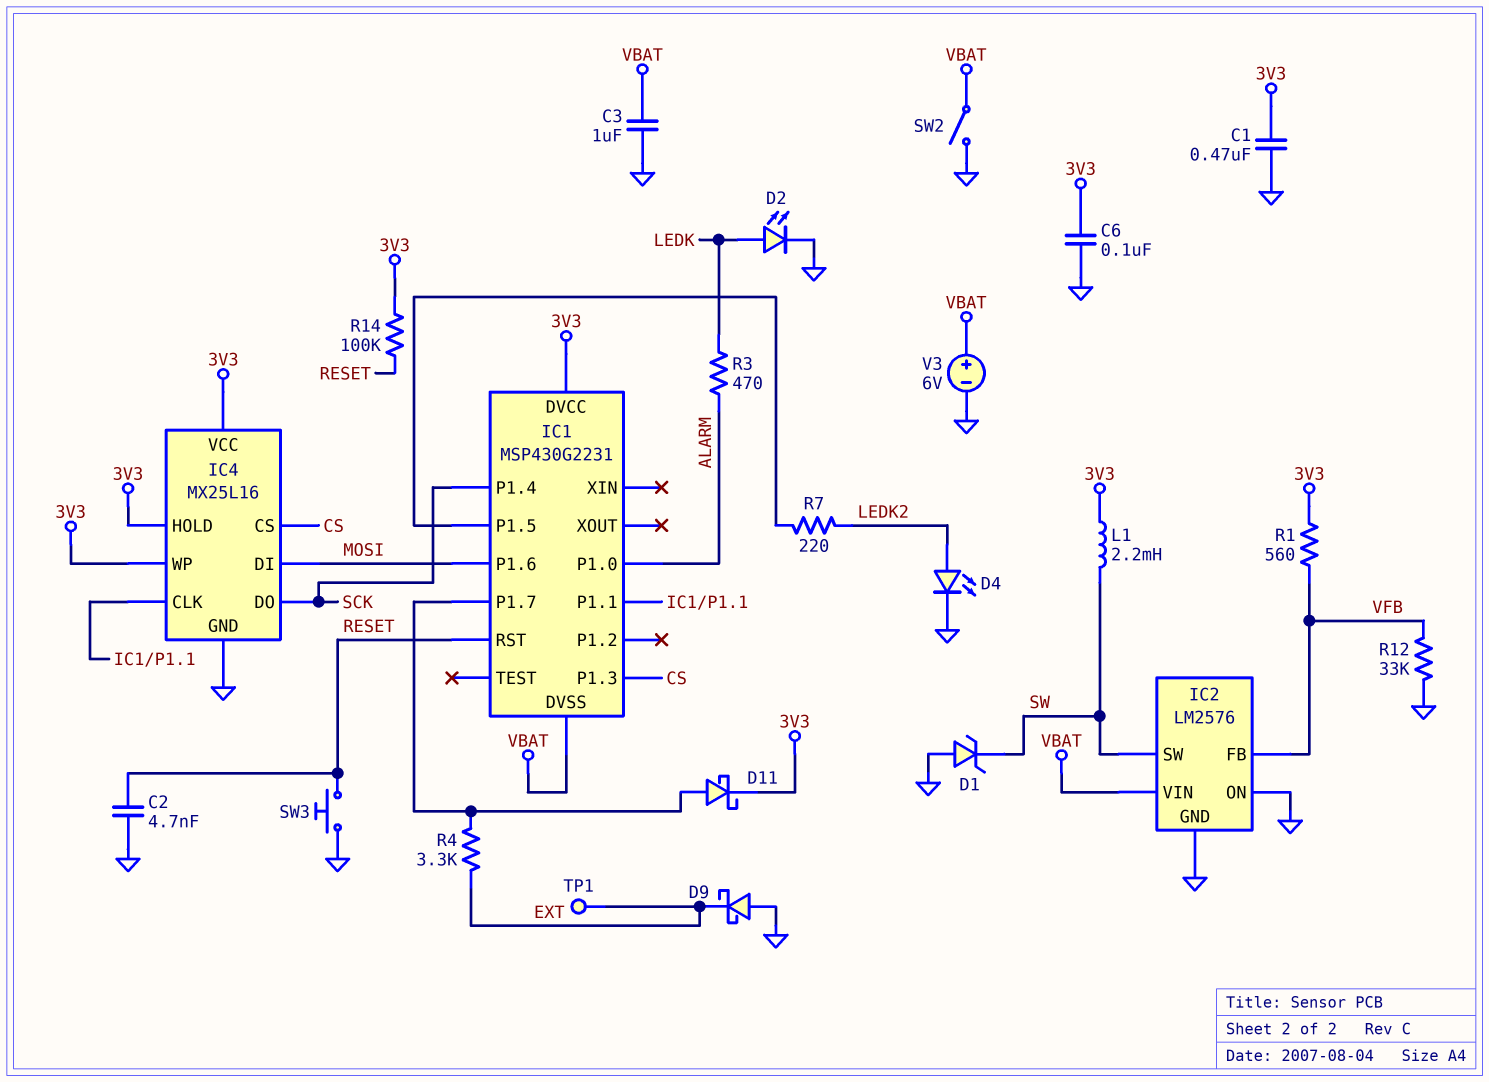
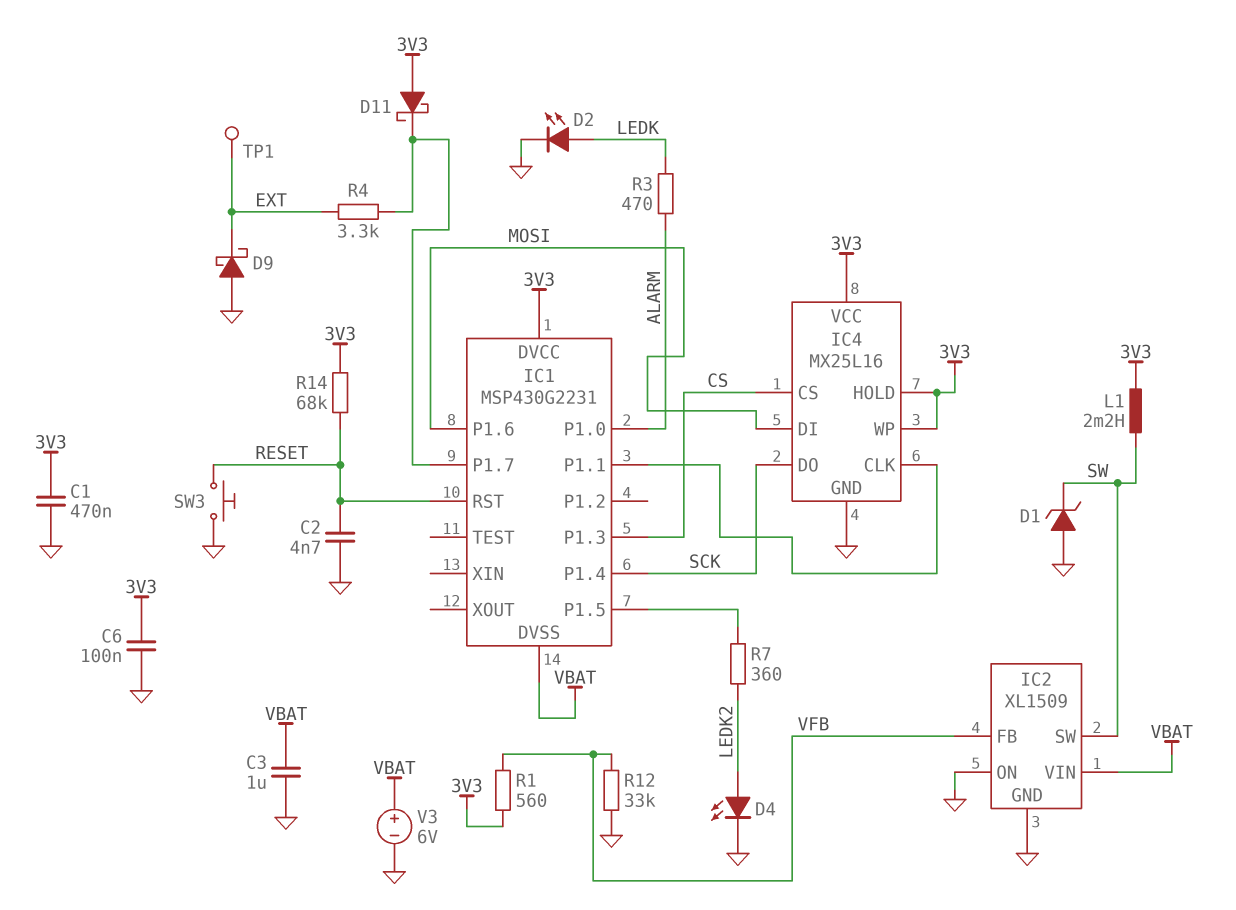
D11: schottky (A IC1/P1.7, K 3V3) -> schottky (A 3V3, K IC1/P1.7)
IC2: LM2576 -> XL1509
R7: 220 (IC1/P1.5, LEDK2) -> 360 (IC1/P1.5, LEDK2)
R14: 100k (3V3, RESET) -> 68k (3V3, RESET)
SW2: switch (GND, VBAT) -> none

